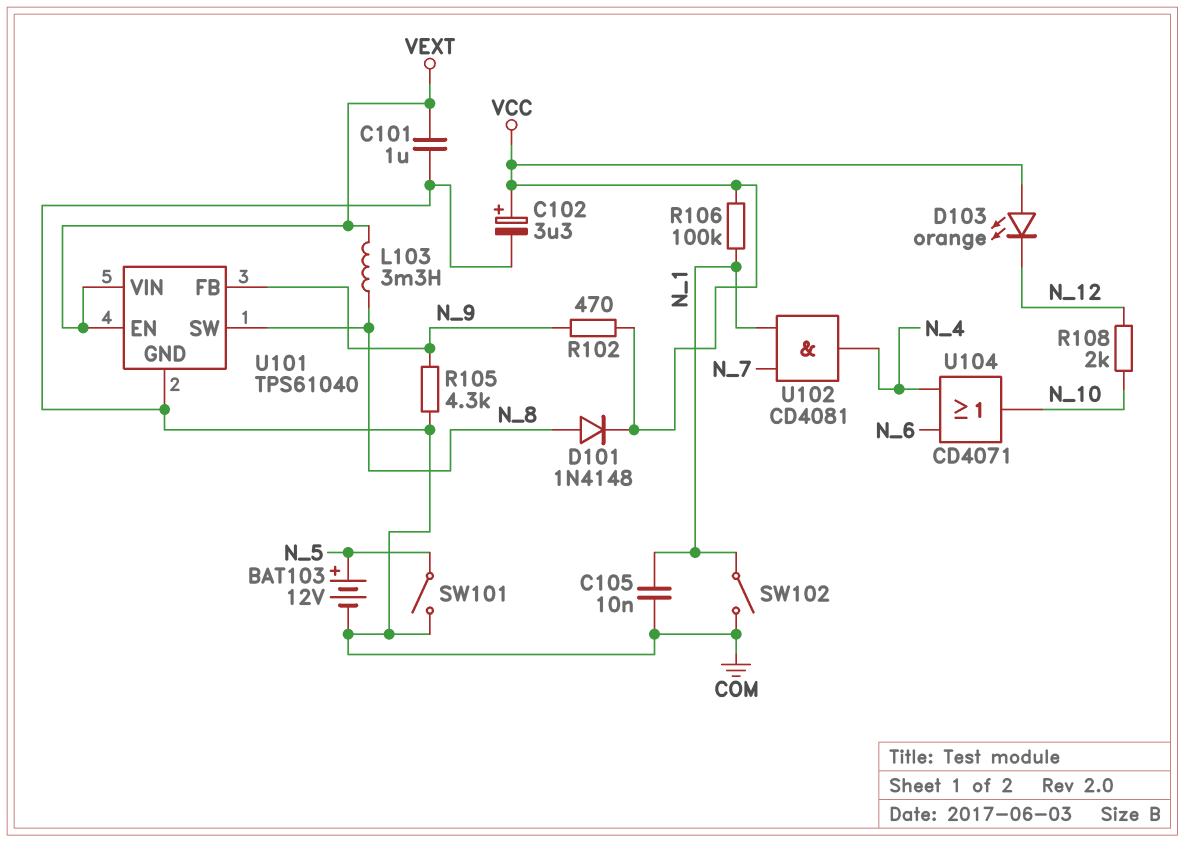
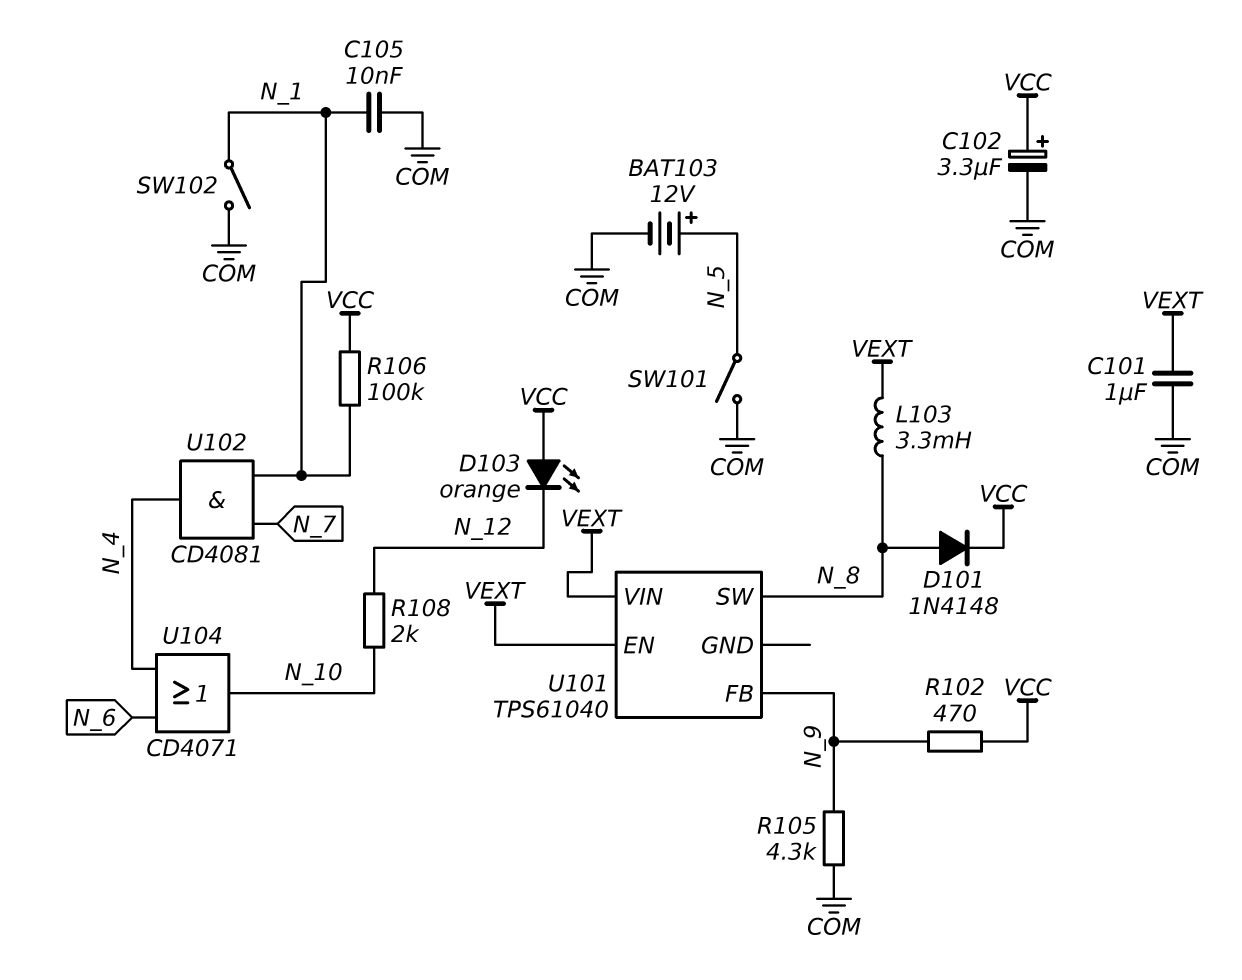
U101 pin GND: COM -> none

